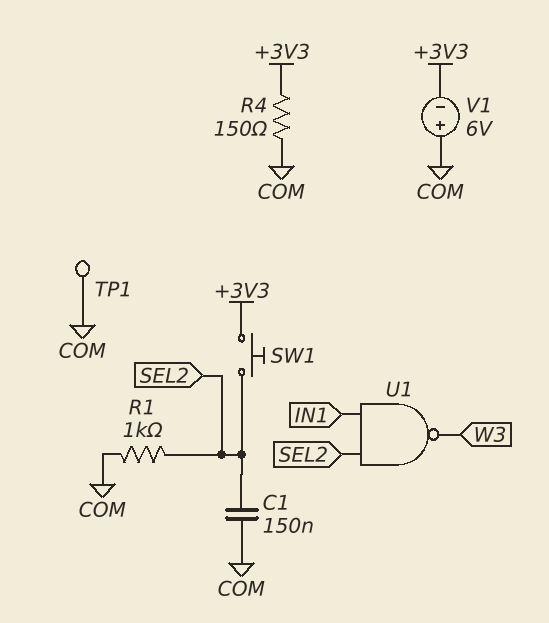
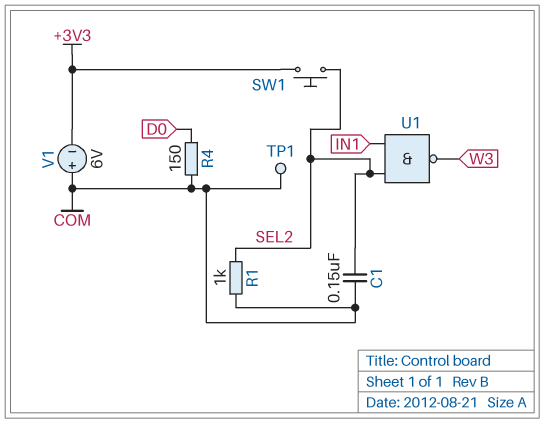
R4: 150 (+3V3, COM) -> 150 (COM, D0)

